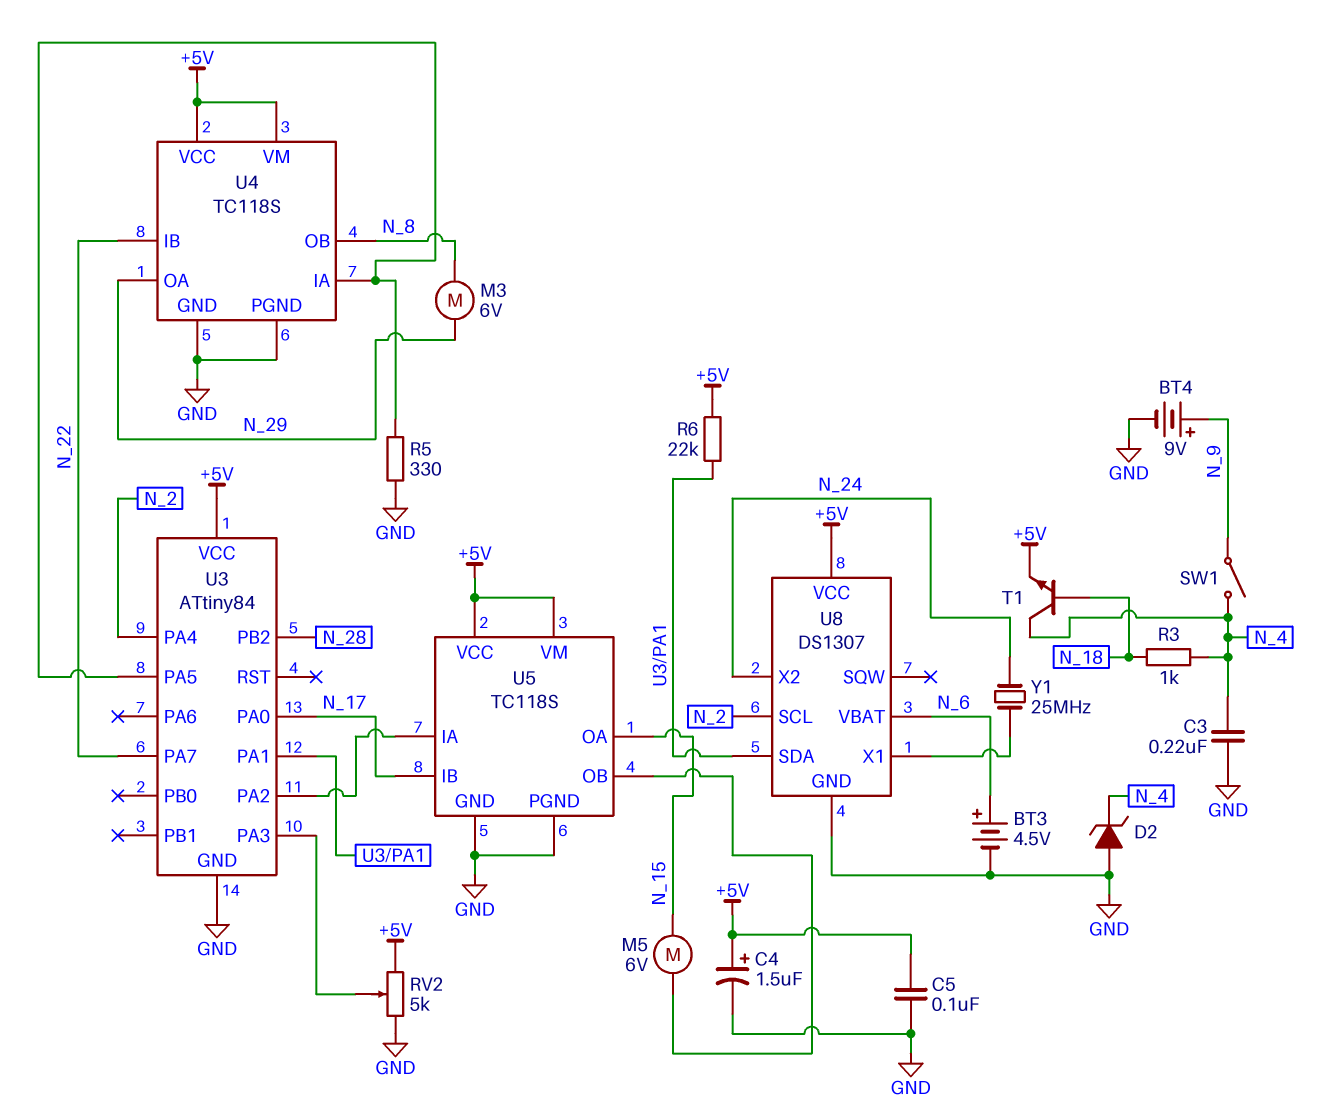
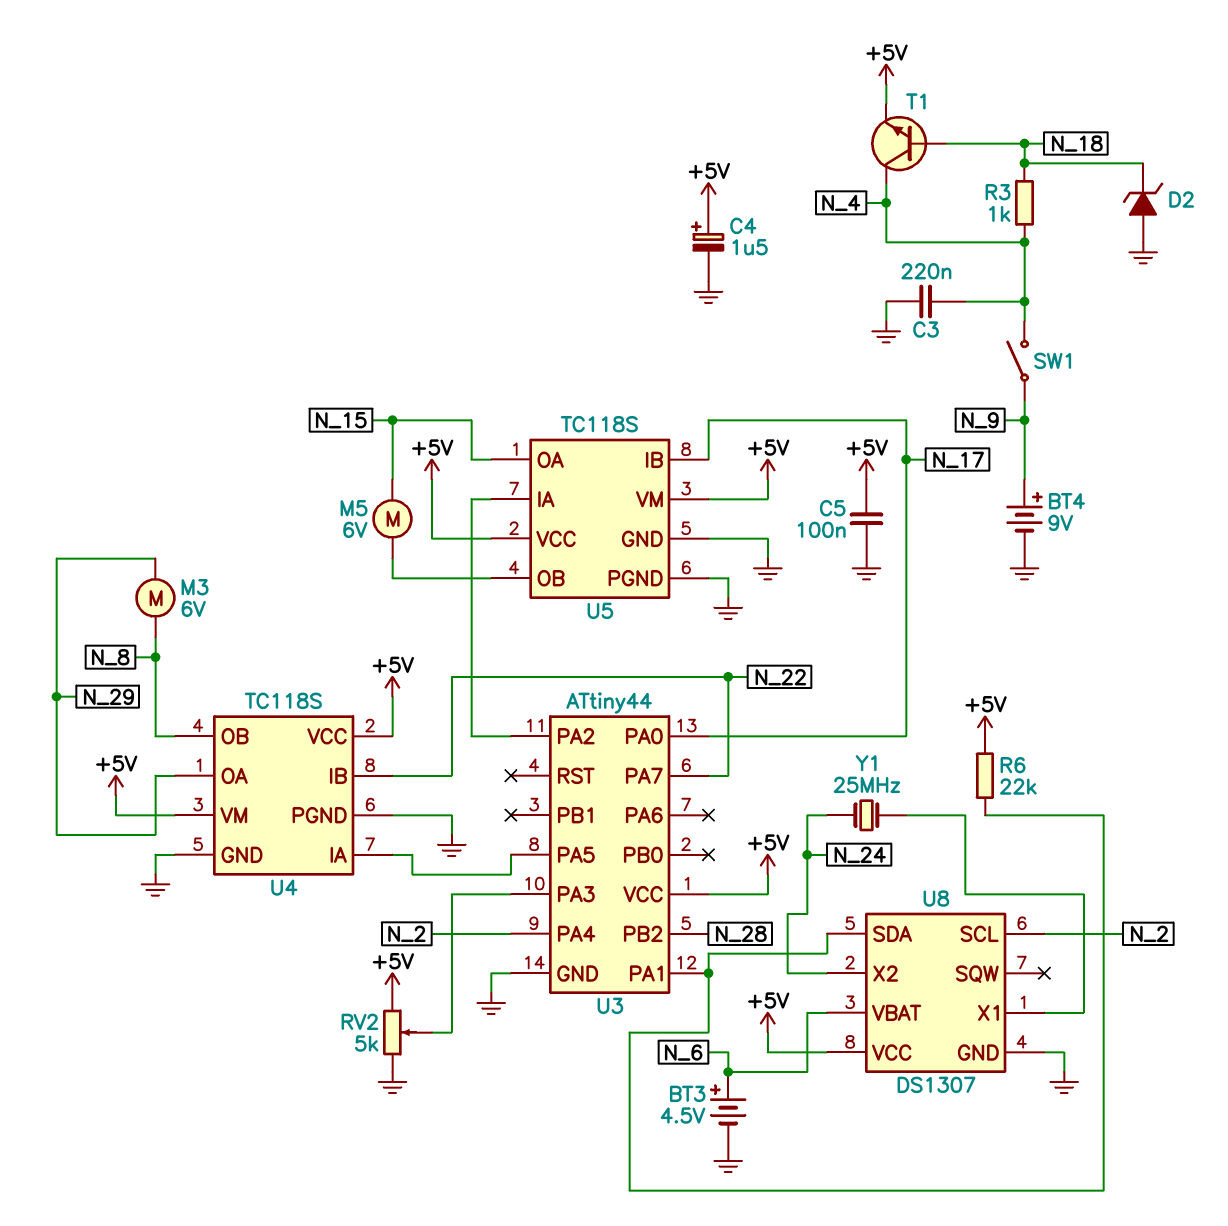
D2: zener (A GND, K N_4) -> zener (A GND, K N_18)
R5: 330 (GND, U3/PA5) -> none
U3: ATtiny84 -> ATtiny44

